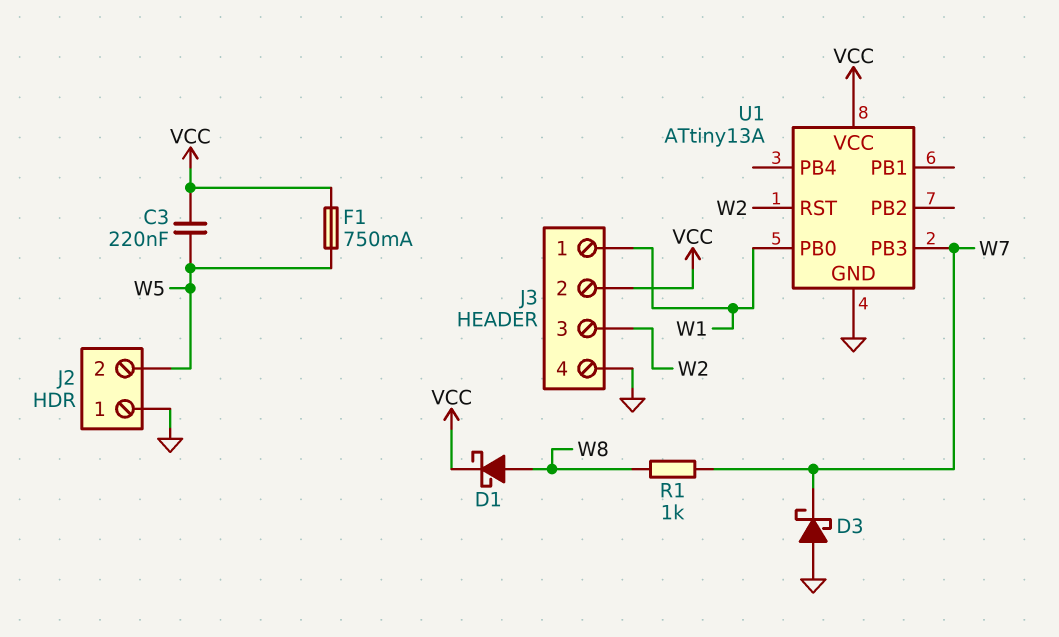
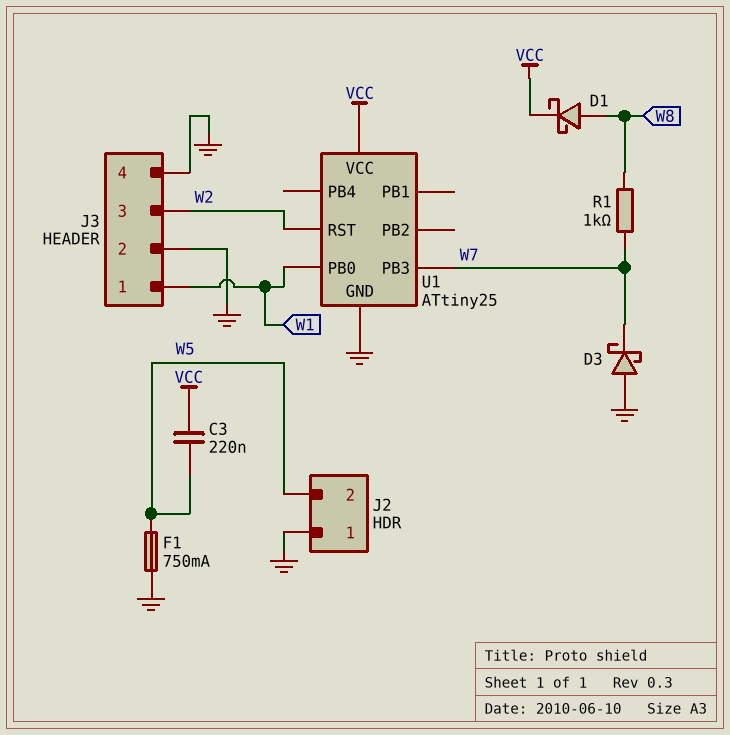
F1: 750mA (VCC, W5) -> 750mA (GND, W5)
J3 pin 2: VCC -> GND
U1: ATtiny13A -> ATtiny25

